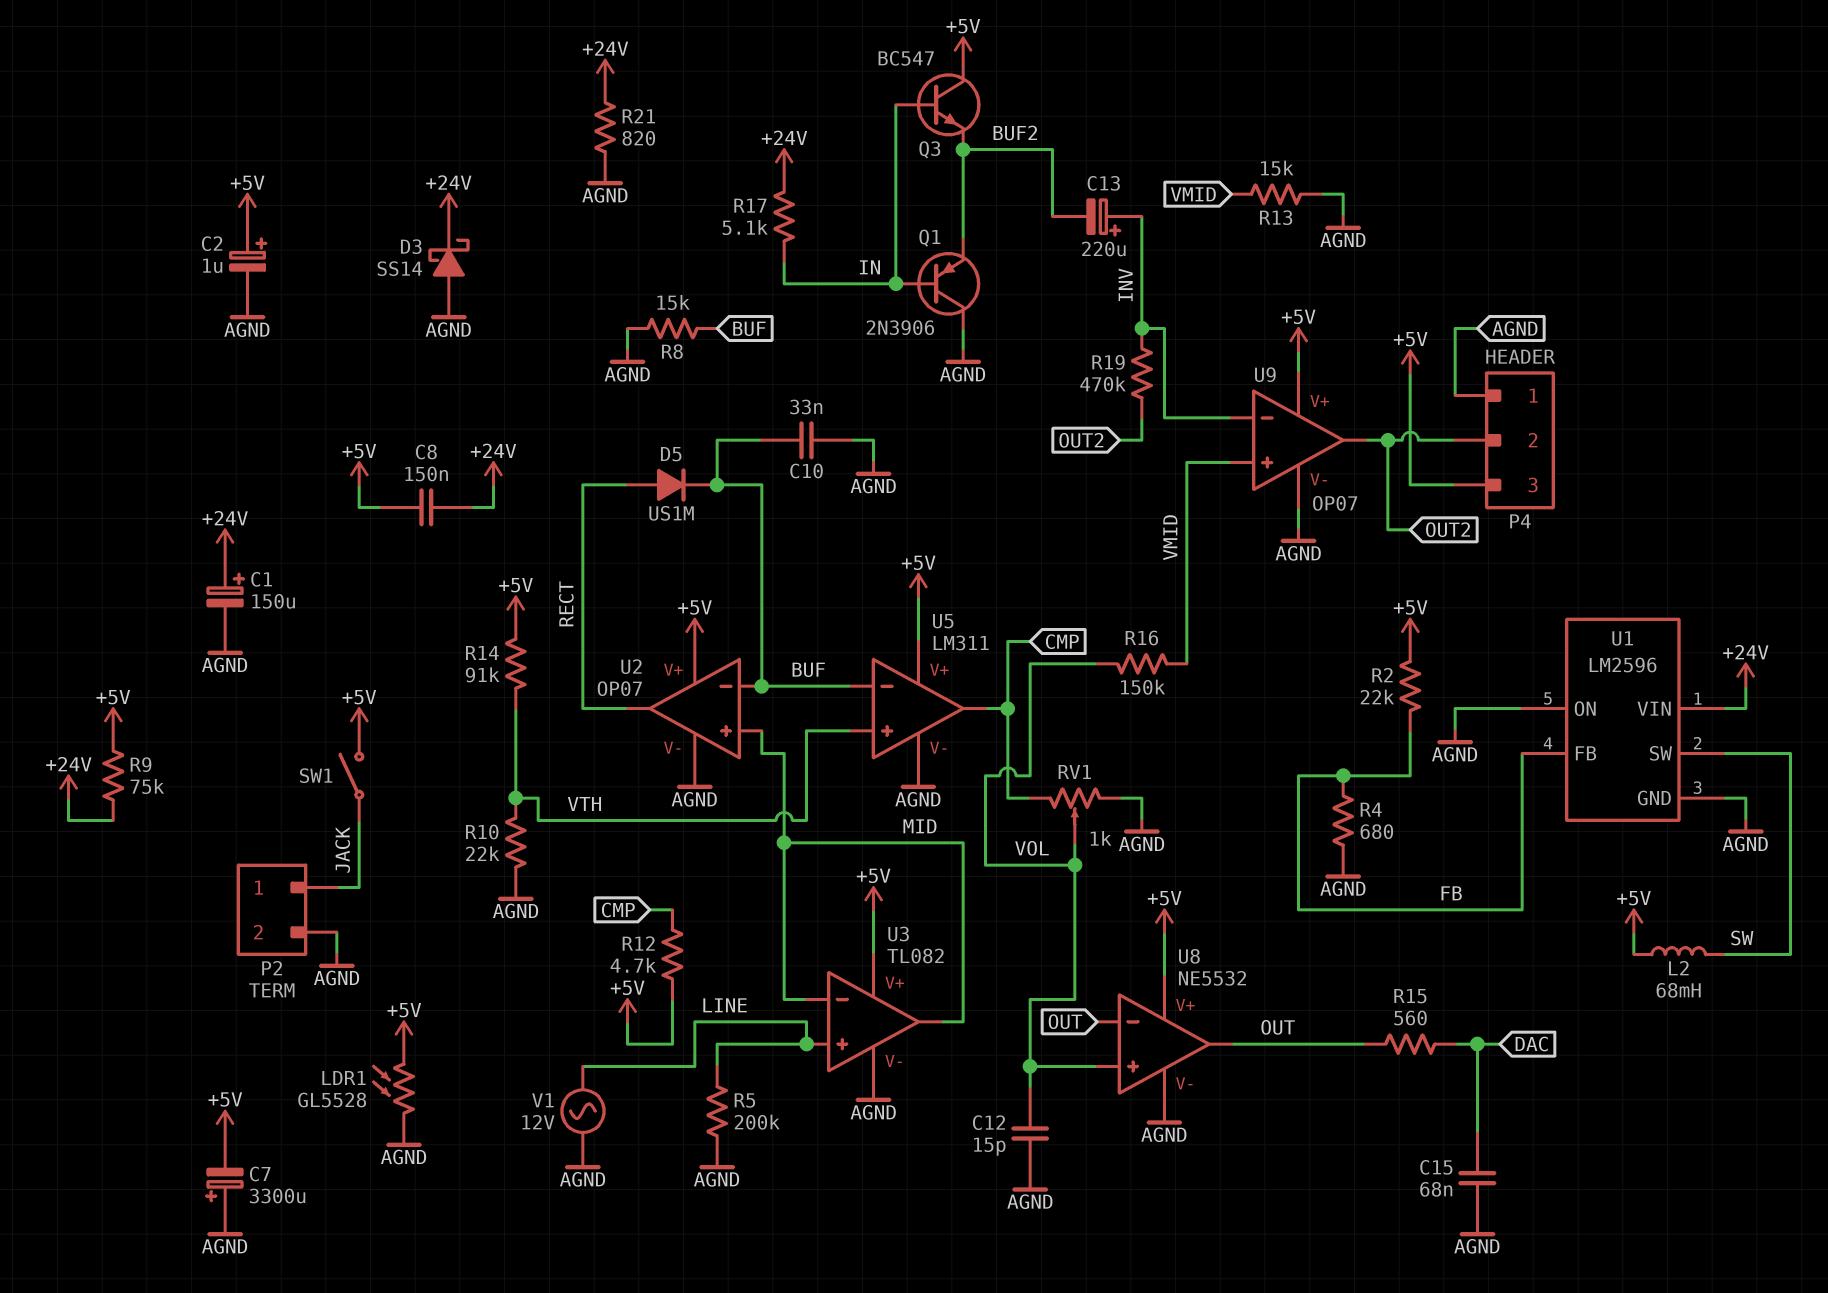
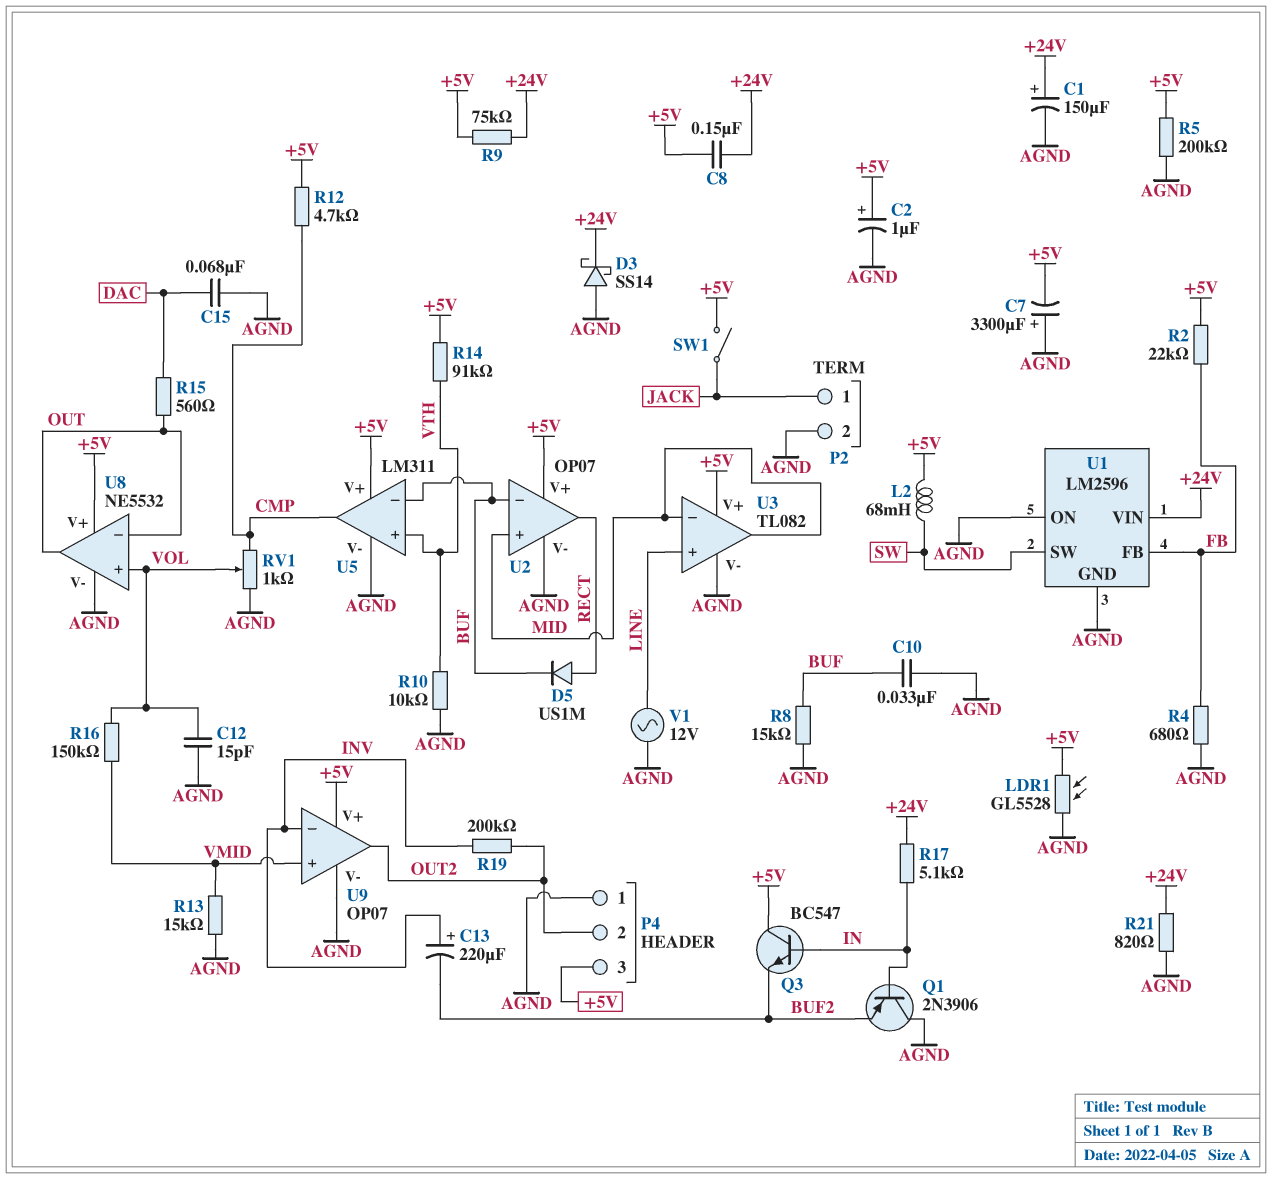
R5: 200k (AGND, LINE) -> 200k (+5V, AGND)
R10: 22k (AGND, VTH) -> 10k (AGND, VTH)
R19: 470k (INV, OUT2) -> 200k (INV, OUT2)

